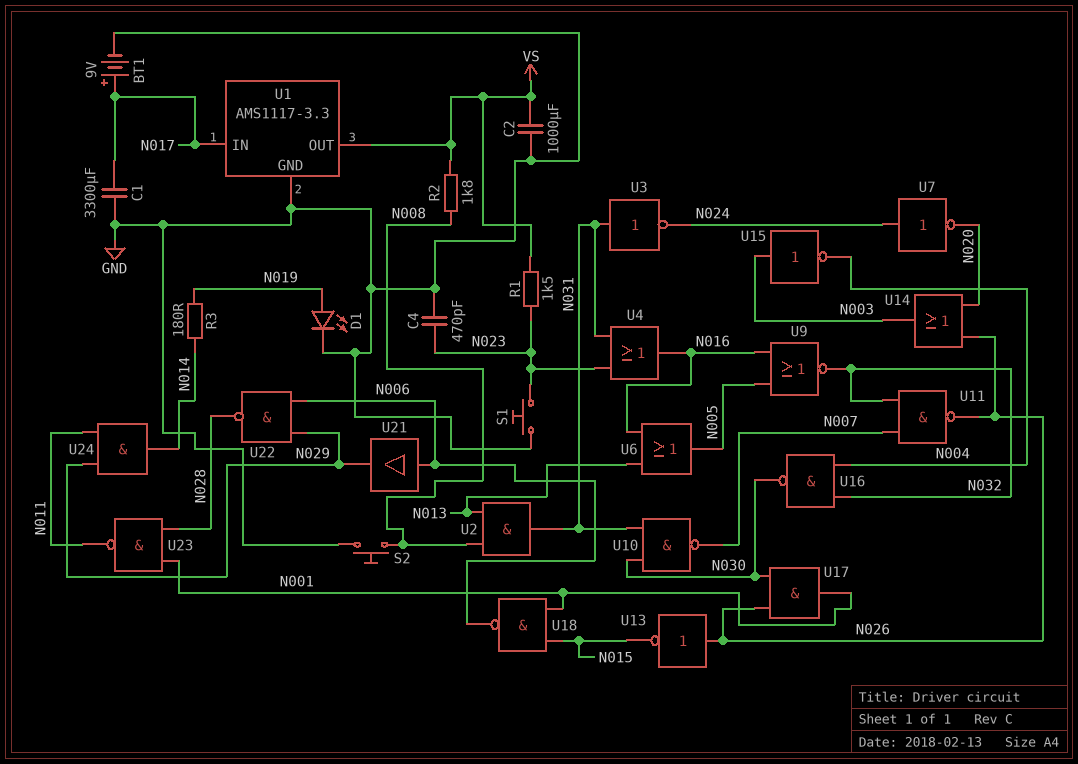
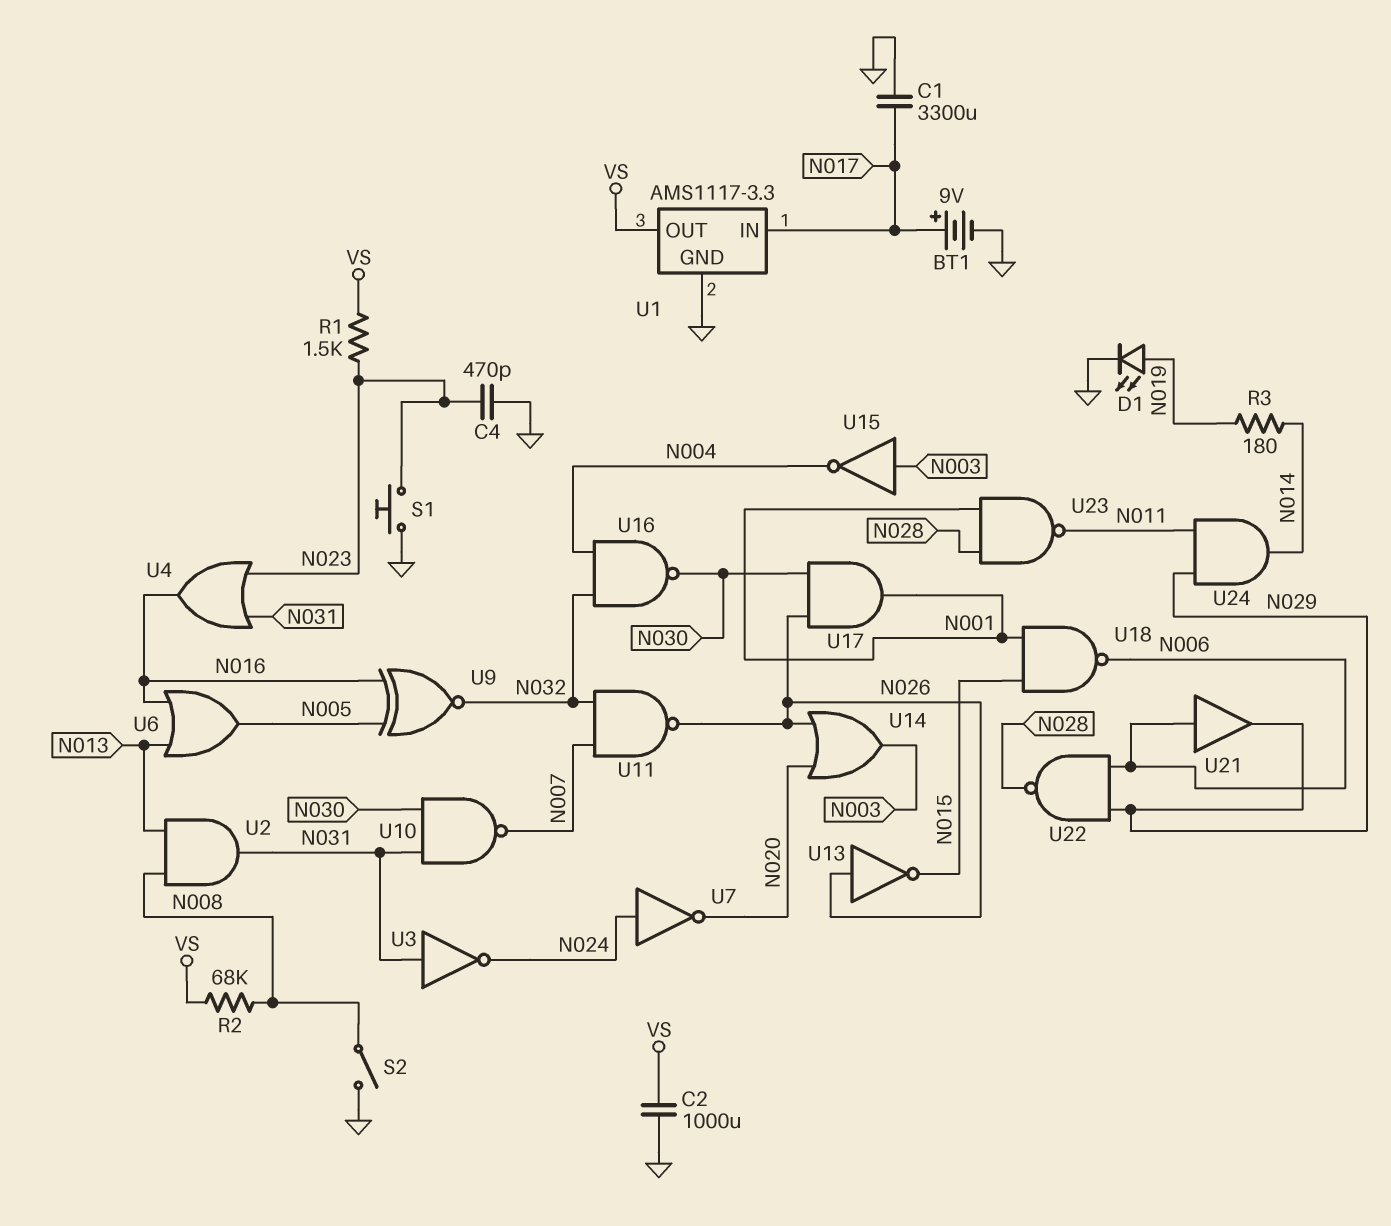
R2: 1.8k (N008, VS) -> 68k (N008, VS)
S2: button (GND, N008) -> switch (GND, N008)
U9: NOR (in N005, in N016, out N032) -> XNOR (in N005, in N016, out N032)

